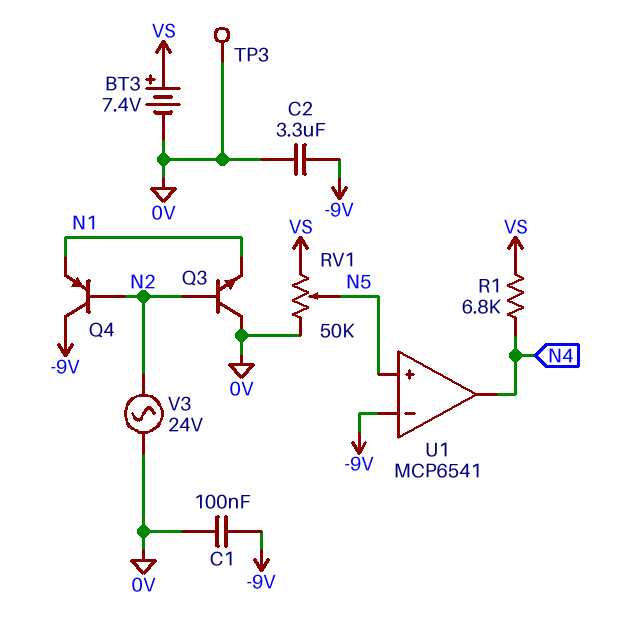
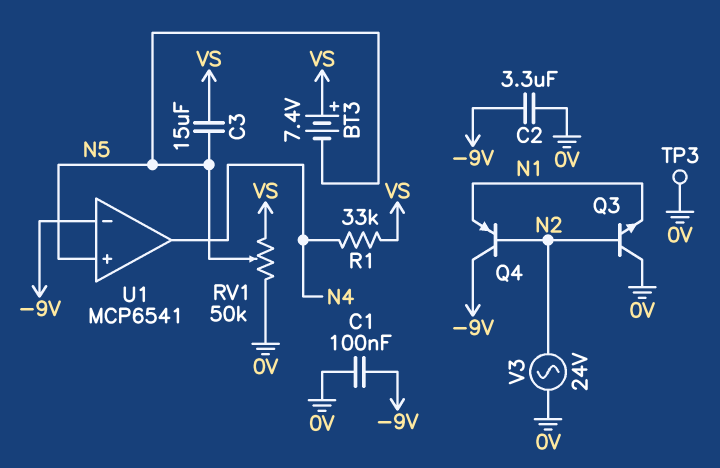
BT3: 7.4V (plus VS, minus 0V) -> 7.4V (plus VS, minus N5)
C3: none -> 15uF (N5, VS)
R1: 6.8k (N4, VS) -> 33k (N4, VS)

